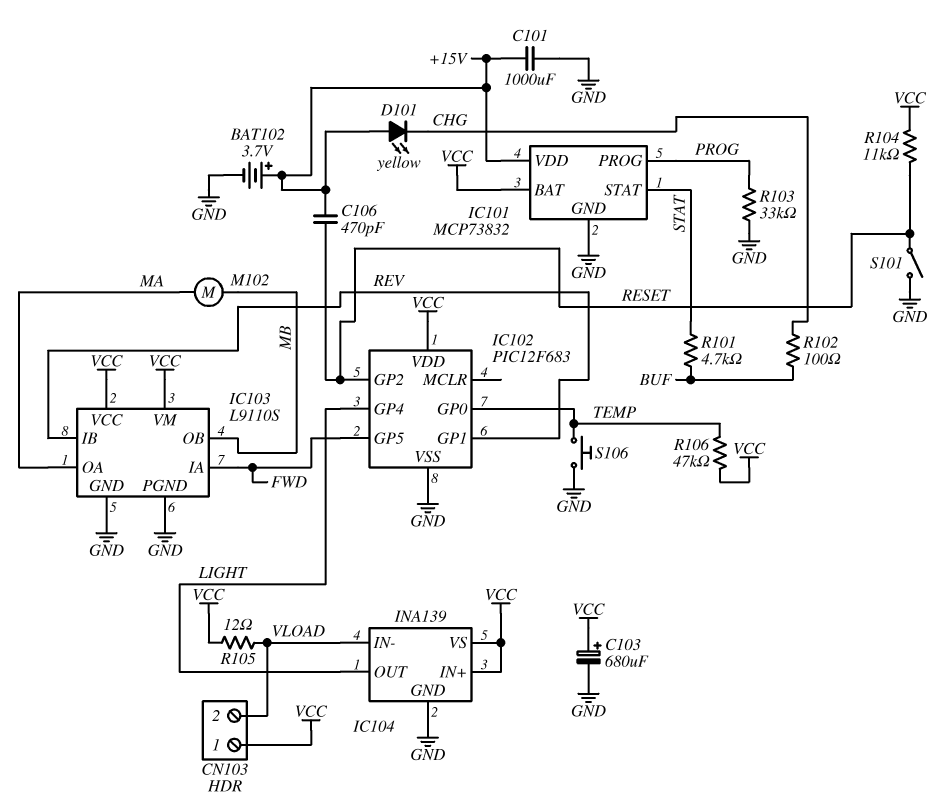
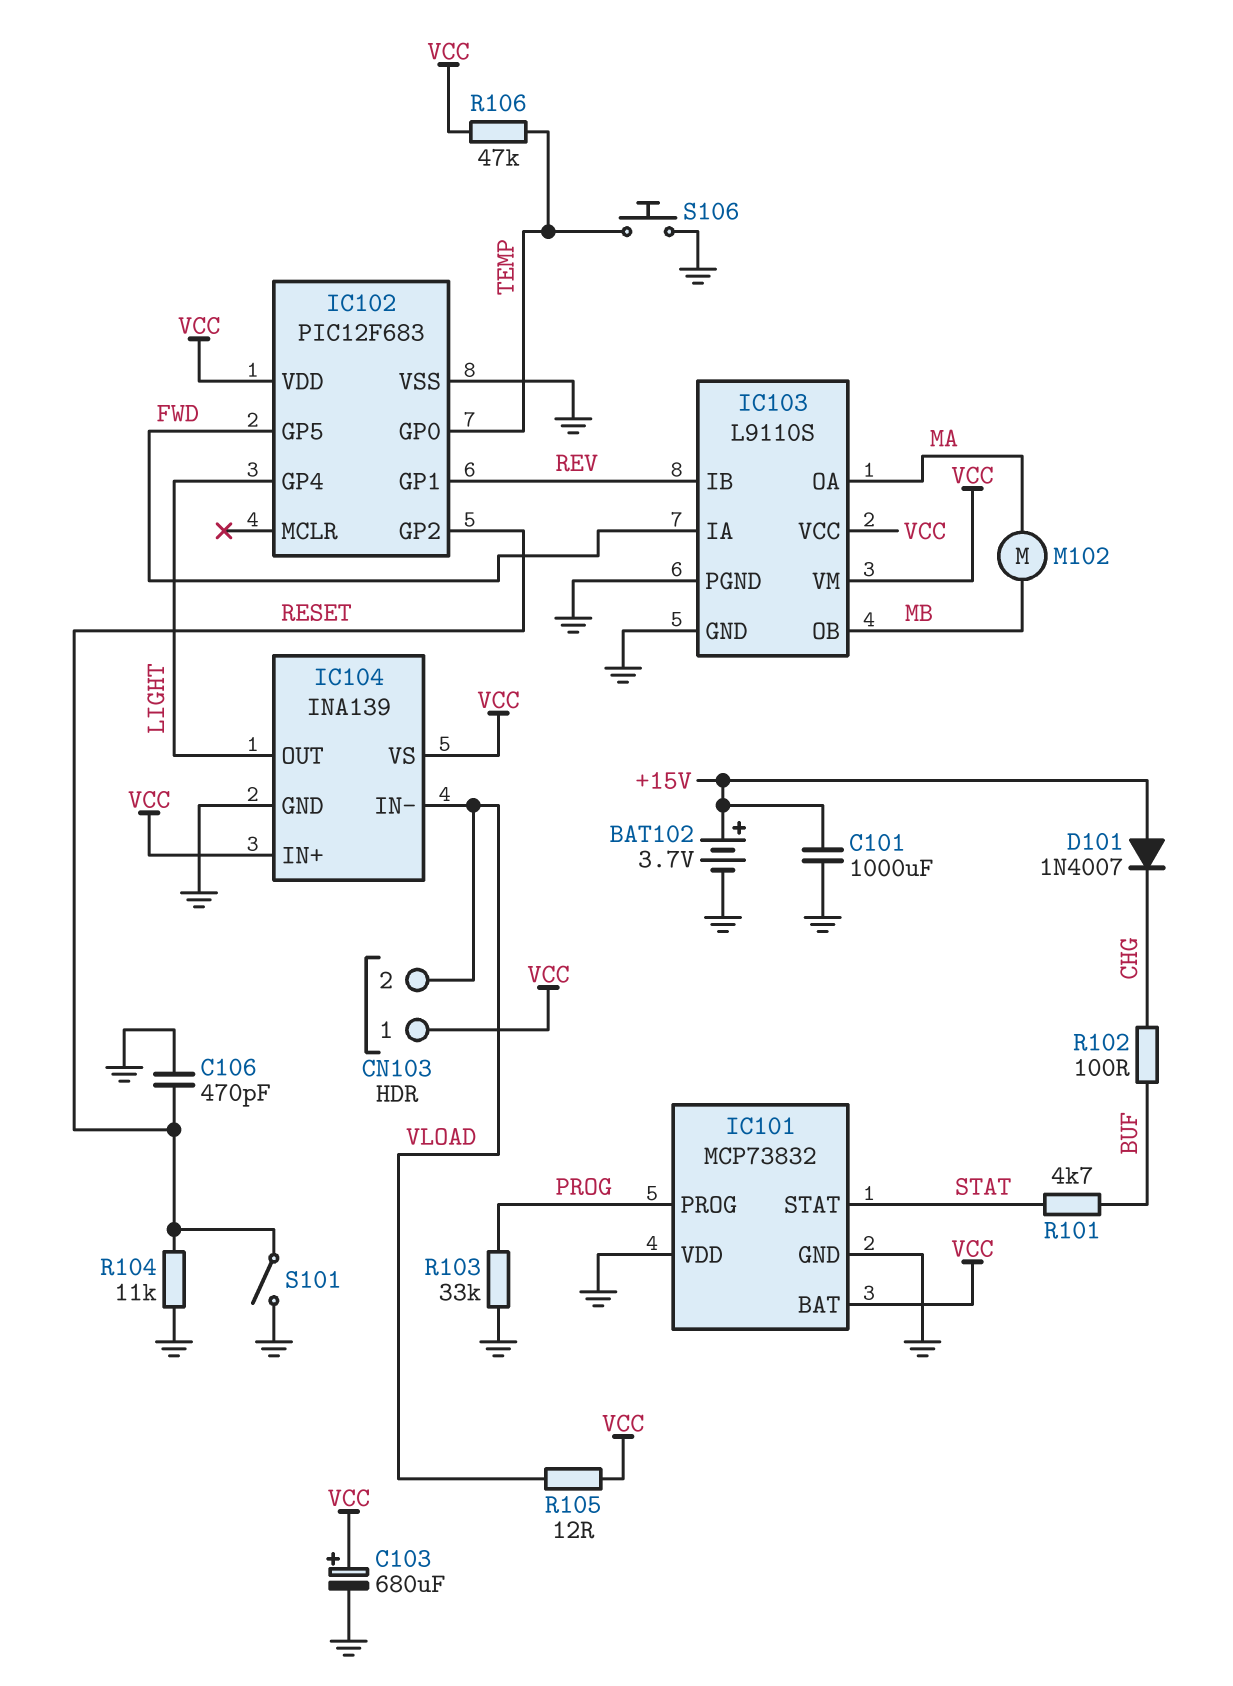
C106: 470pF (+15V, RESET) -> 470pF (GND, RESET)
D101: LED yellow (A +15V, K CHG) -> diode 1N4007 (A +15V, K CHG)
IC101 pin VDD: +15V -> GND
R104: 11k (RESET, VCC) -> 11k (GND, RESET)

